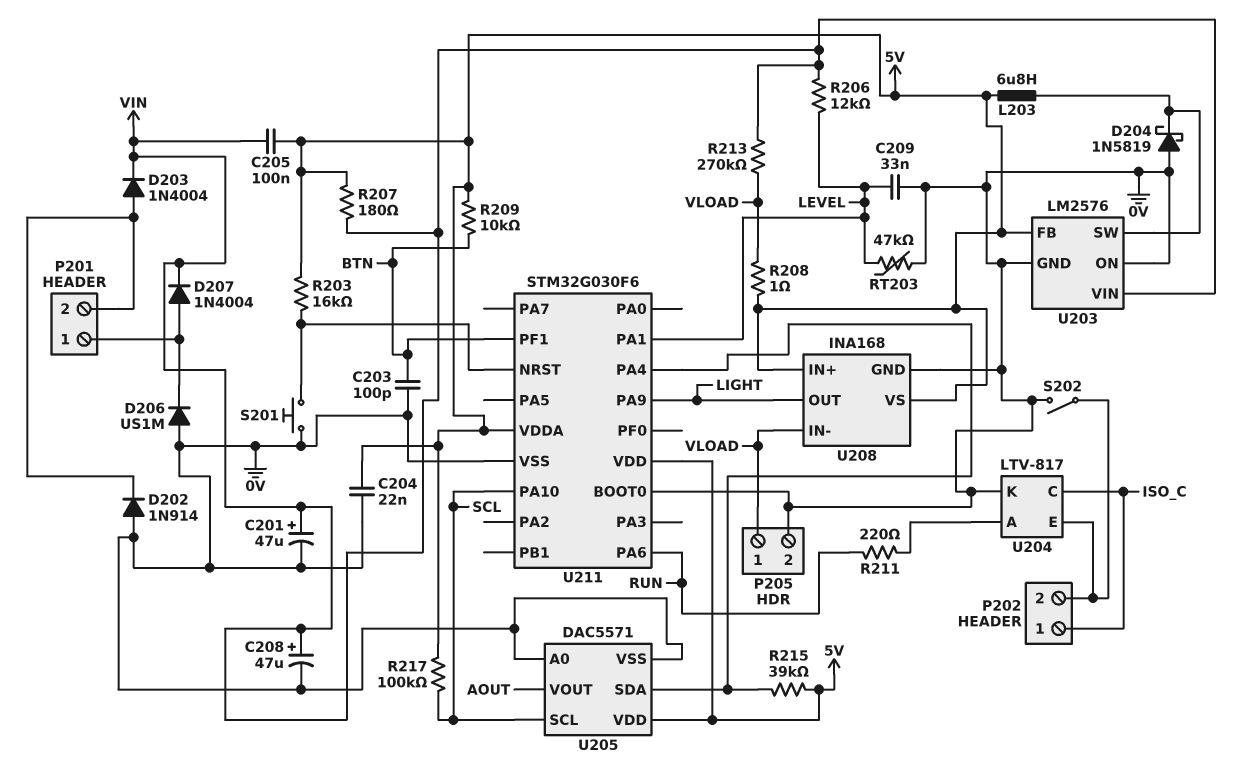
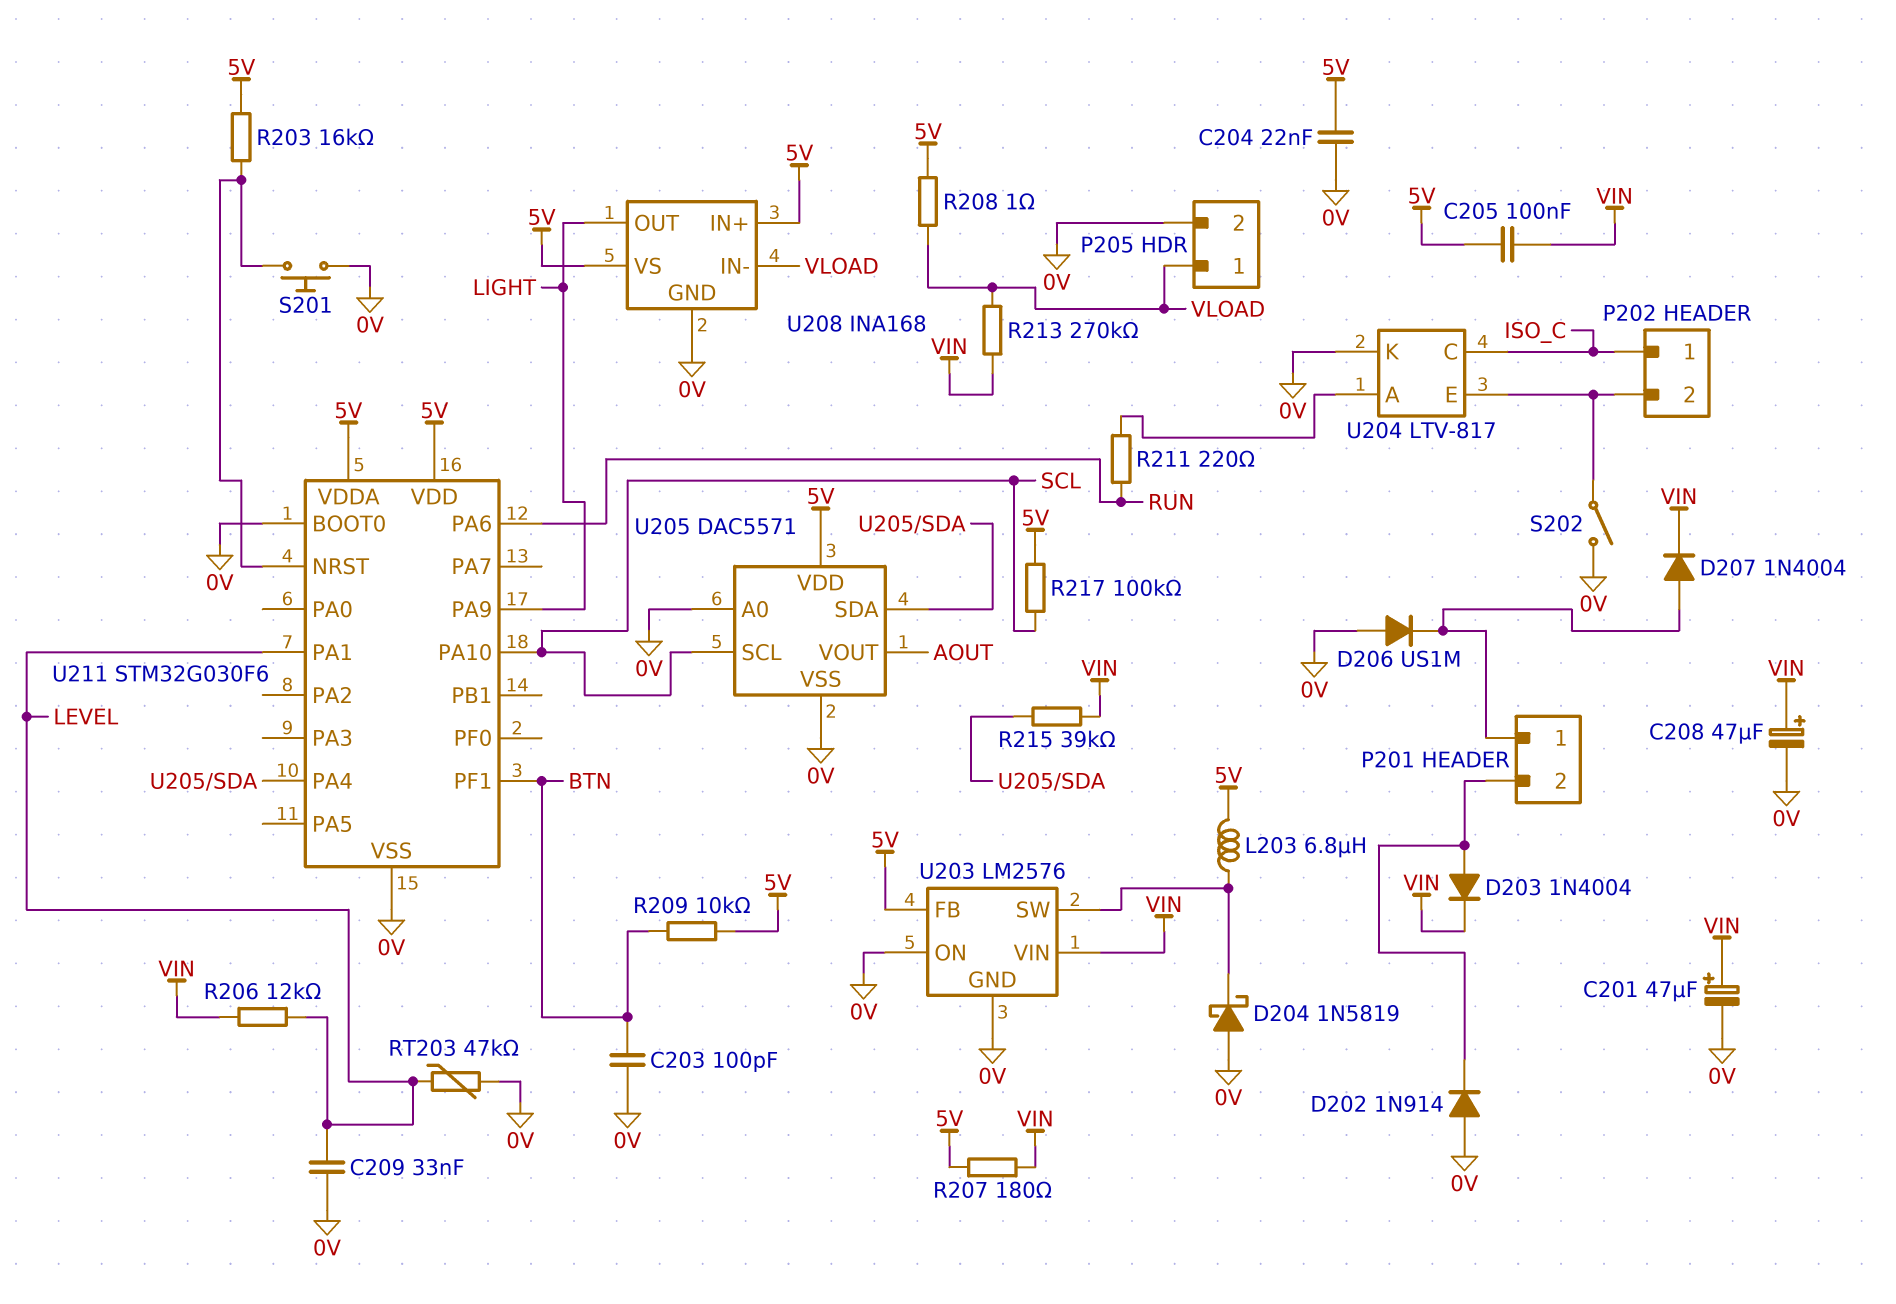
R215: 39k (5V, U205/SDA) -> 39k (U205/SDA, VIN)

